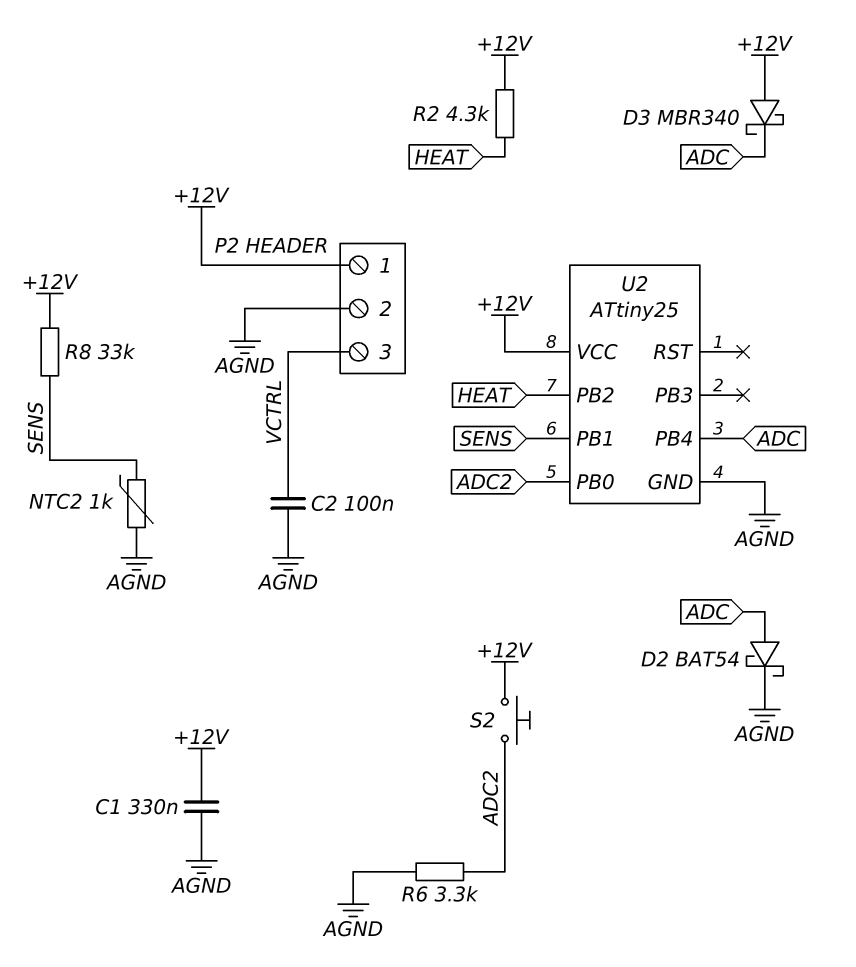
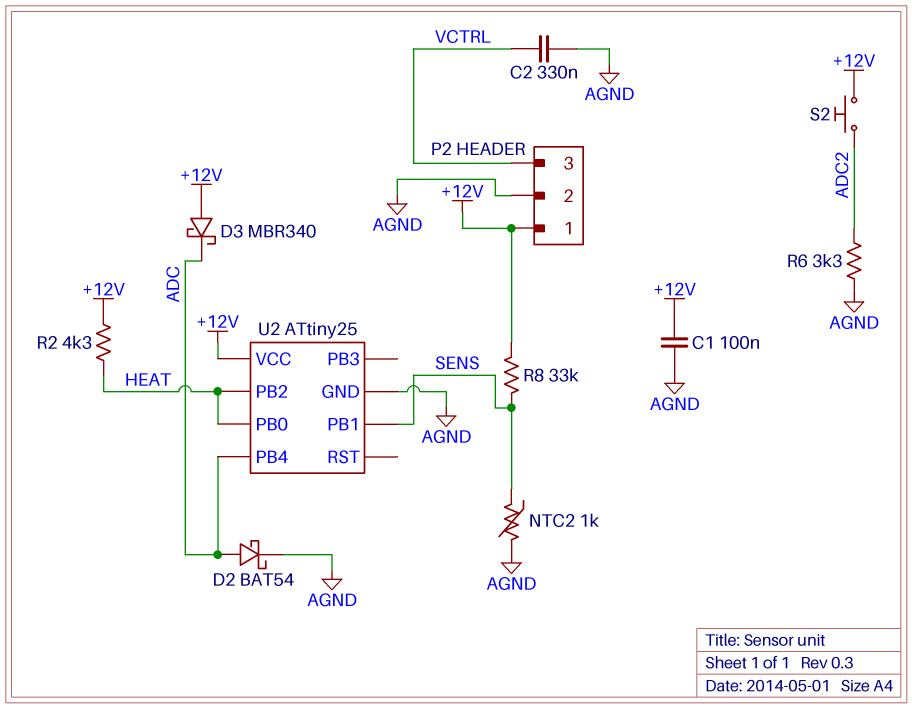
C1: 330nF (+12V, AGND) -> 100nF (+12V, AGND)
C2: 100nF (AGND, VCTRL) -> 330nF (AGND, VCTRL)
U2 pin PB0: ADC2 -> HEAT

